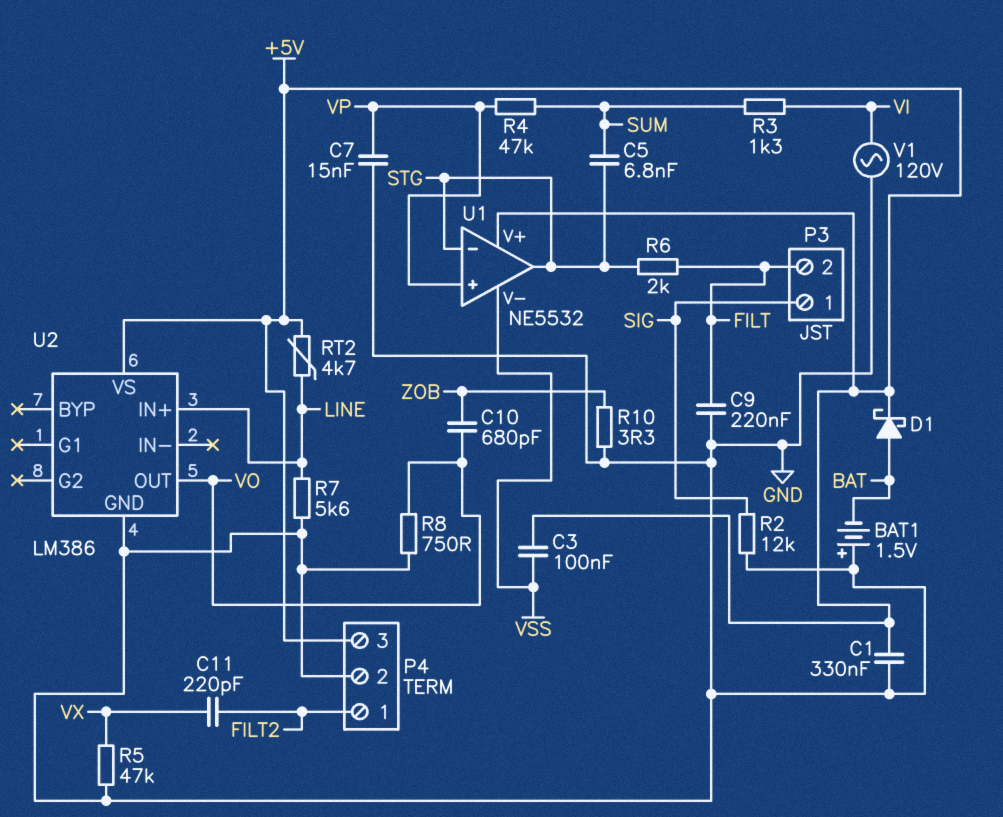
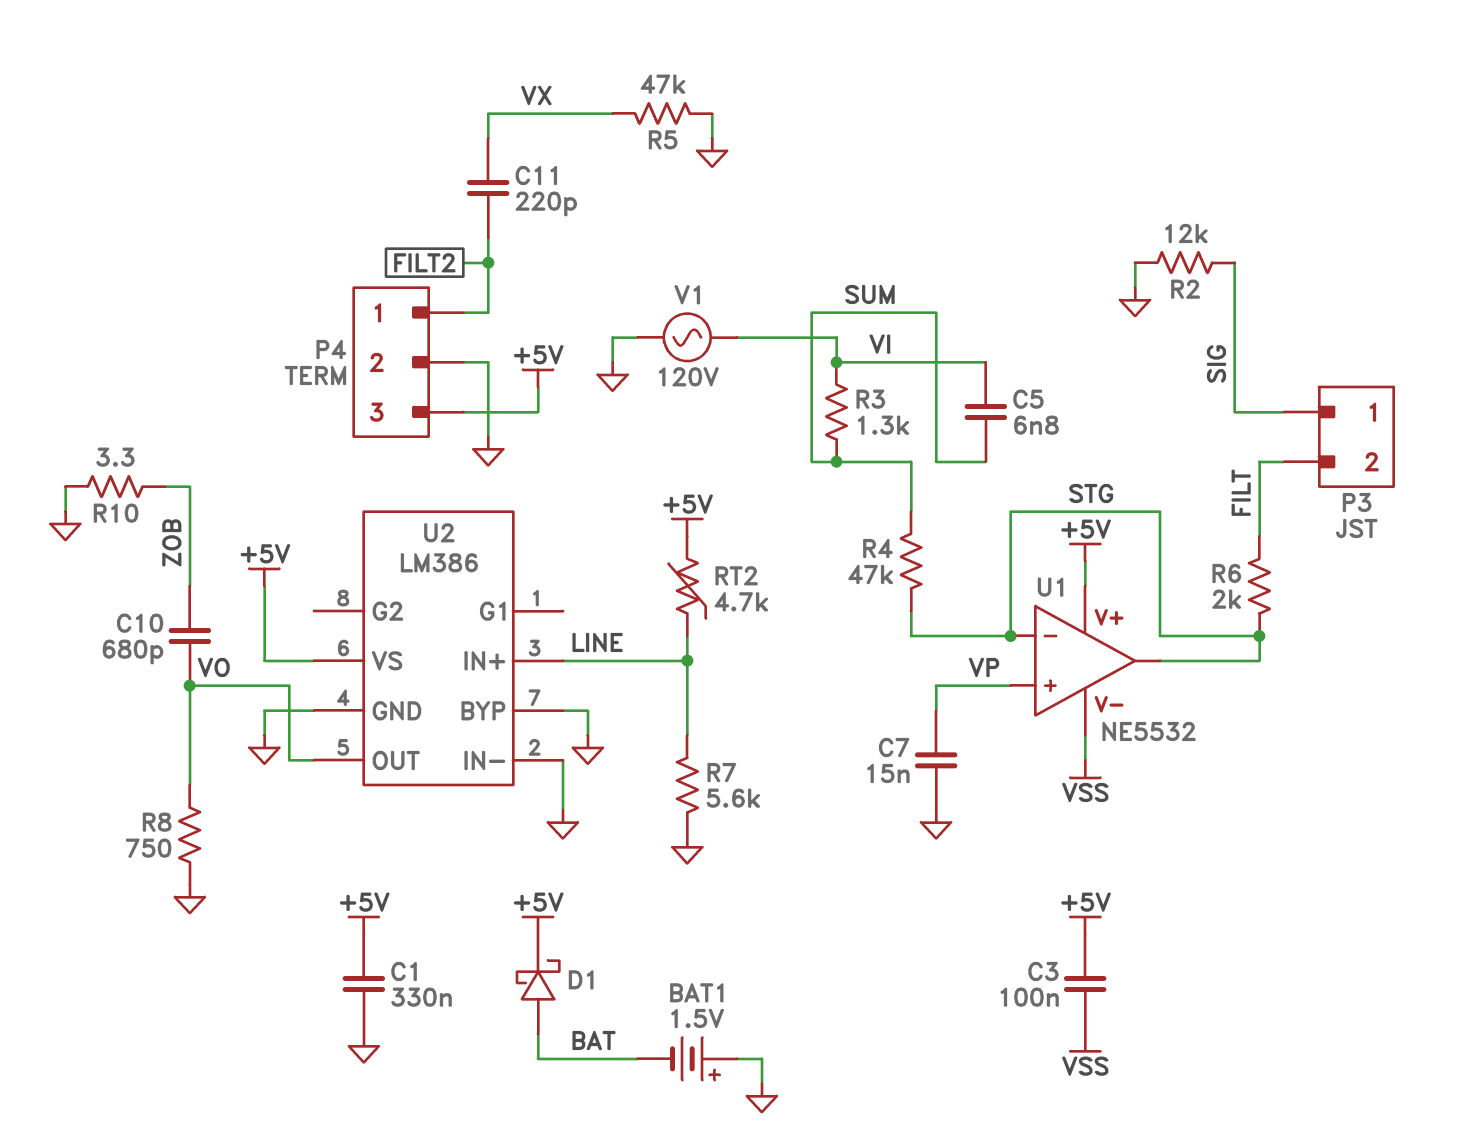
C5: 6.8nF (STG, SUM) -> 6.8nF (SUM, VI)
C9: 220nF (FILT, GND) -> none
R4: 47k (SUM, VP) -> 47k (STG, SUM)
U2 pin BYP: none -> GND
U2 pin IN-: none -> GND

